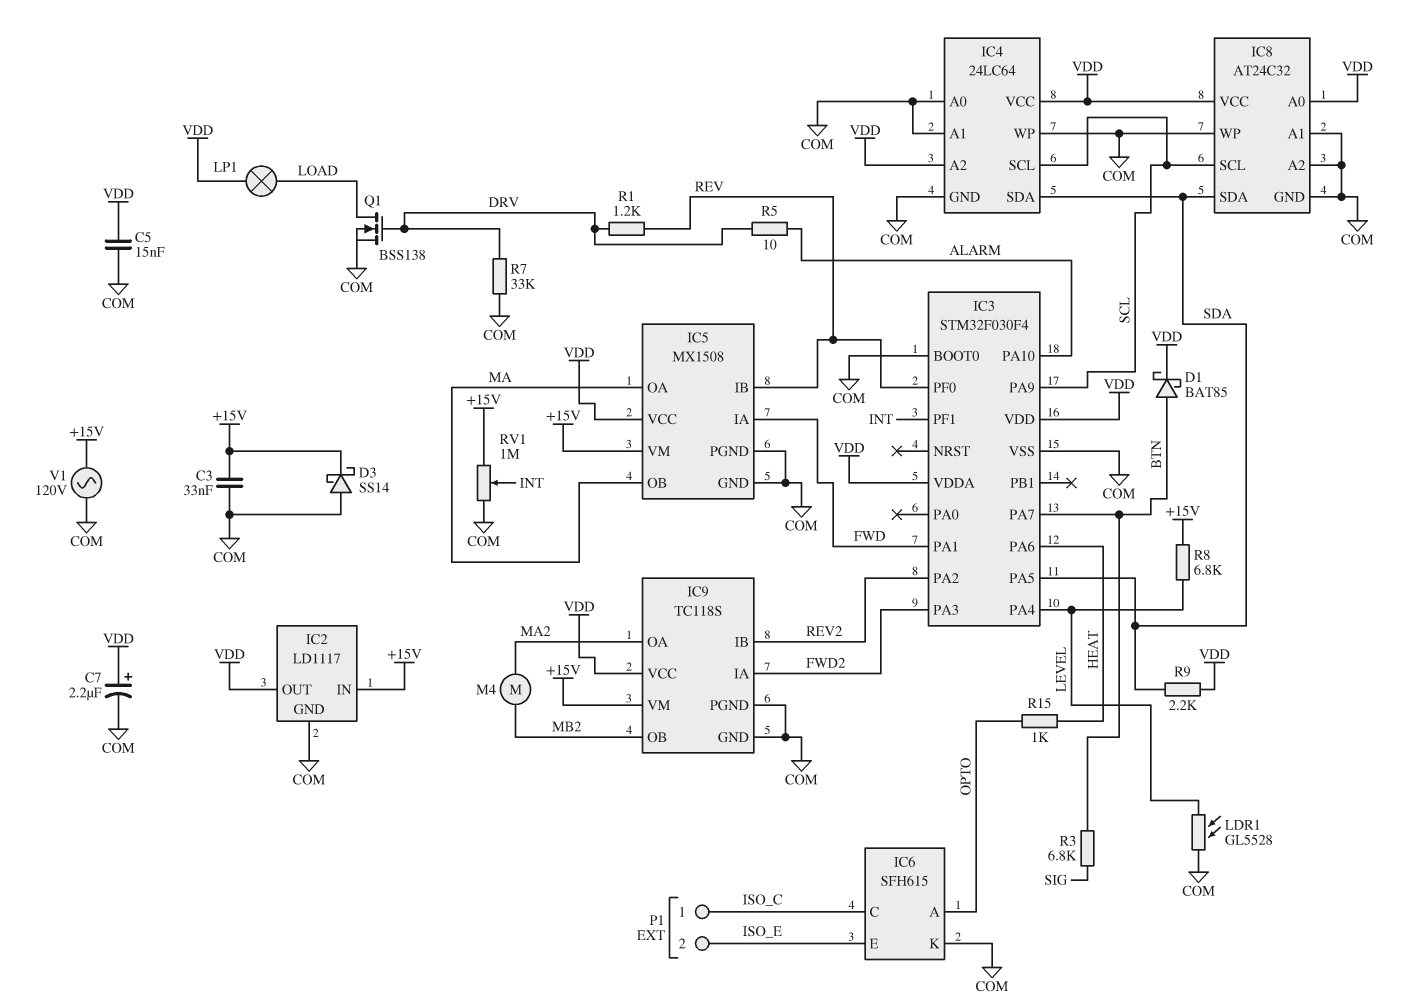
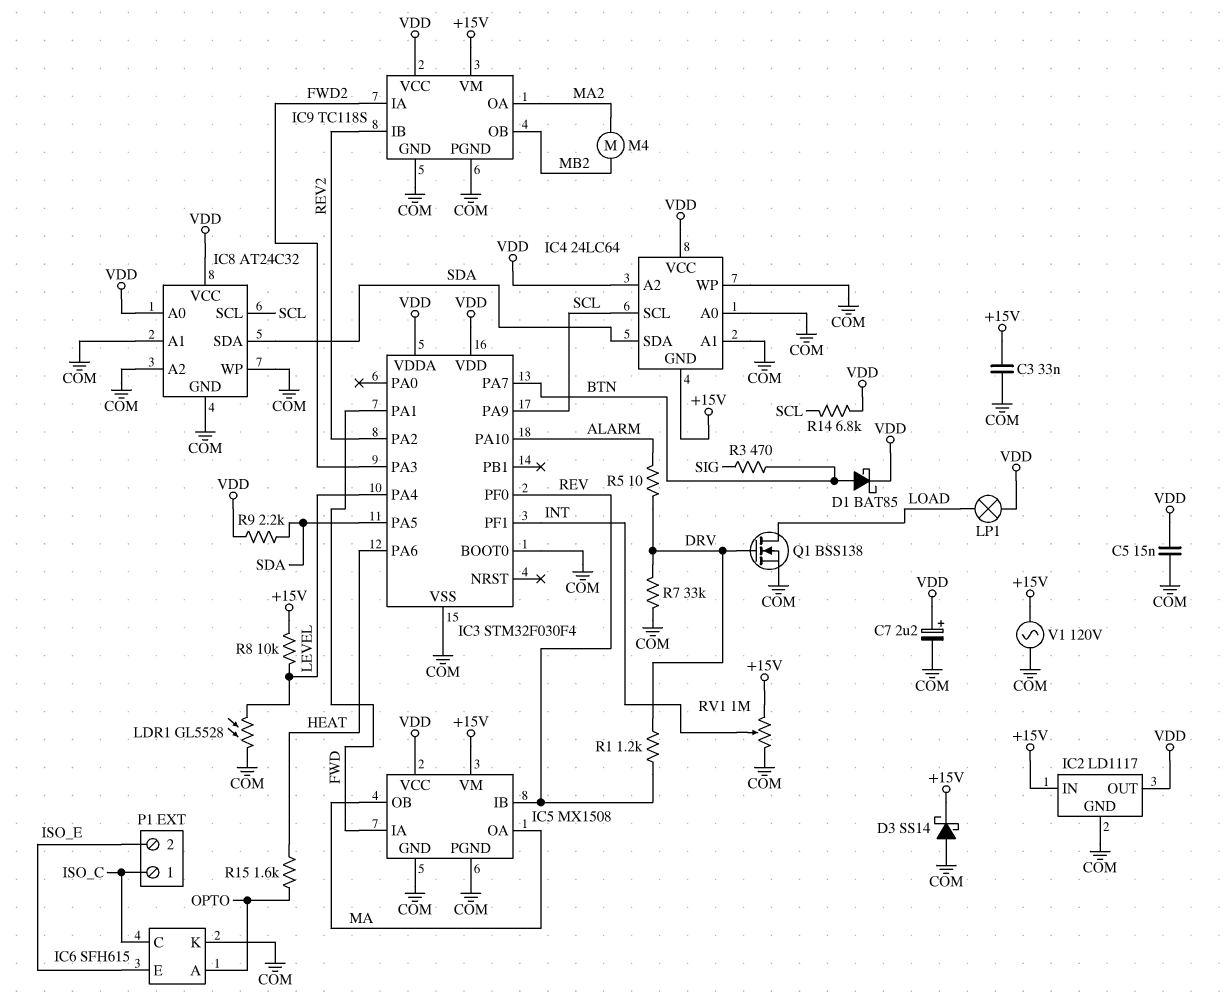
IC4 pin GND: COM -> +15V
R3: 6.8k (BTN, SIG) -> 470 (BTN, SIG)
R8: 6.8k (+15V, LEVEL) -> 10k (+15V, LEVEL)
R14: none -> 6.8k (SCL, VDD)
R15: 1k (HEAT, OPTO) -> 1.6k (HEAT, OPTO)

